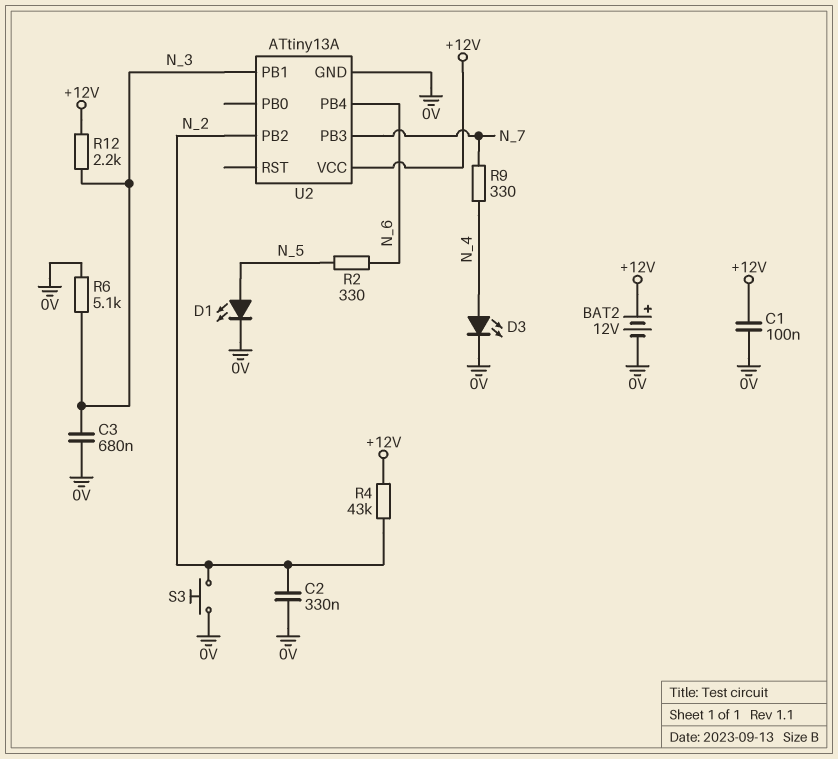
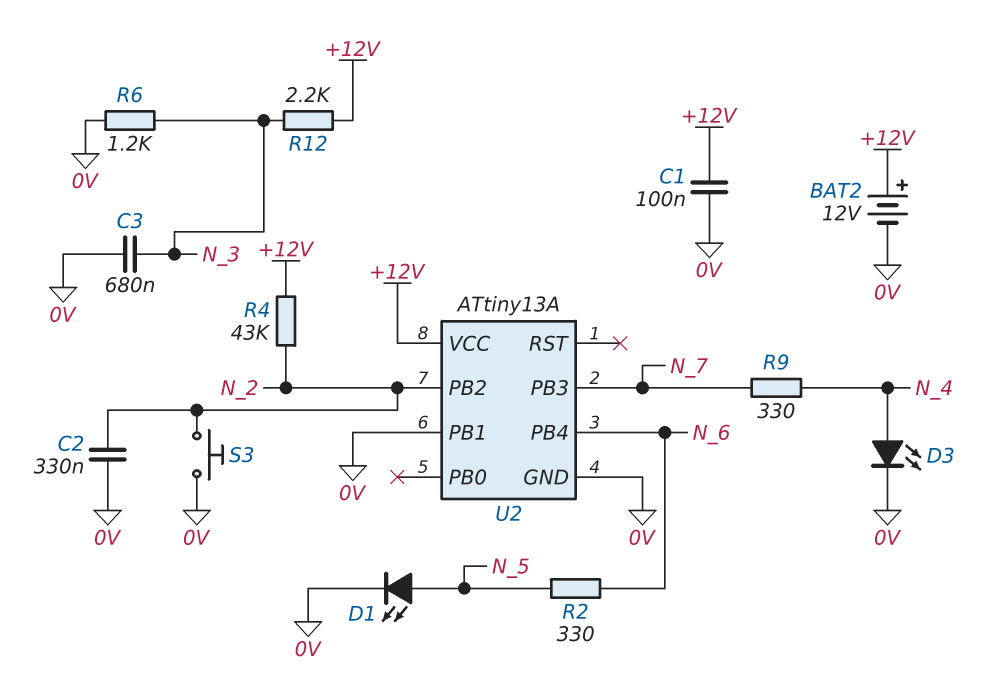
R6: 5.1k (0V, N_3) -> 1.2k (0V, N_3)
U2 pin PB1: N_3 -> 0V

